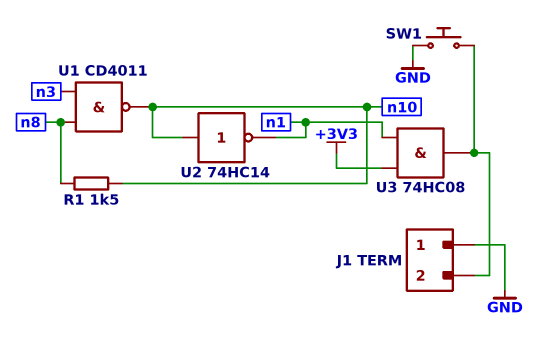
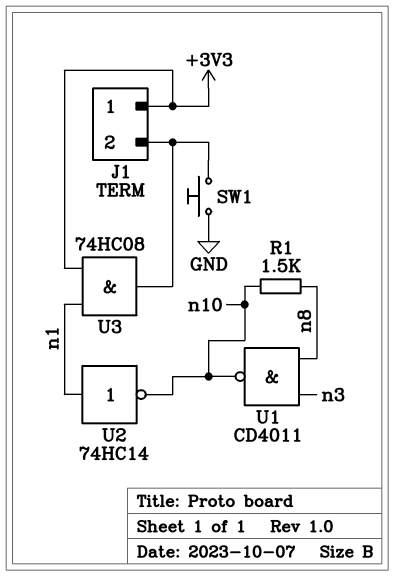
J1 pin 1: GND -> +3V3
U2: NOT 74HC14 (in n10, out n1) -> NOT 74HC14 (in n1, out n10)

